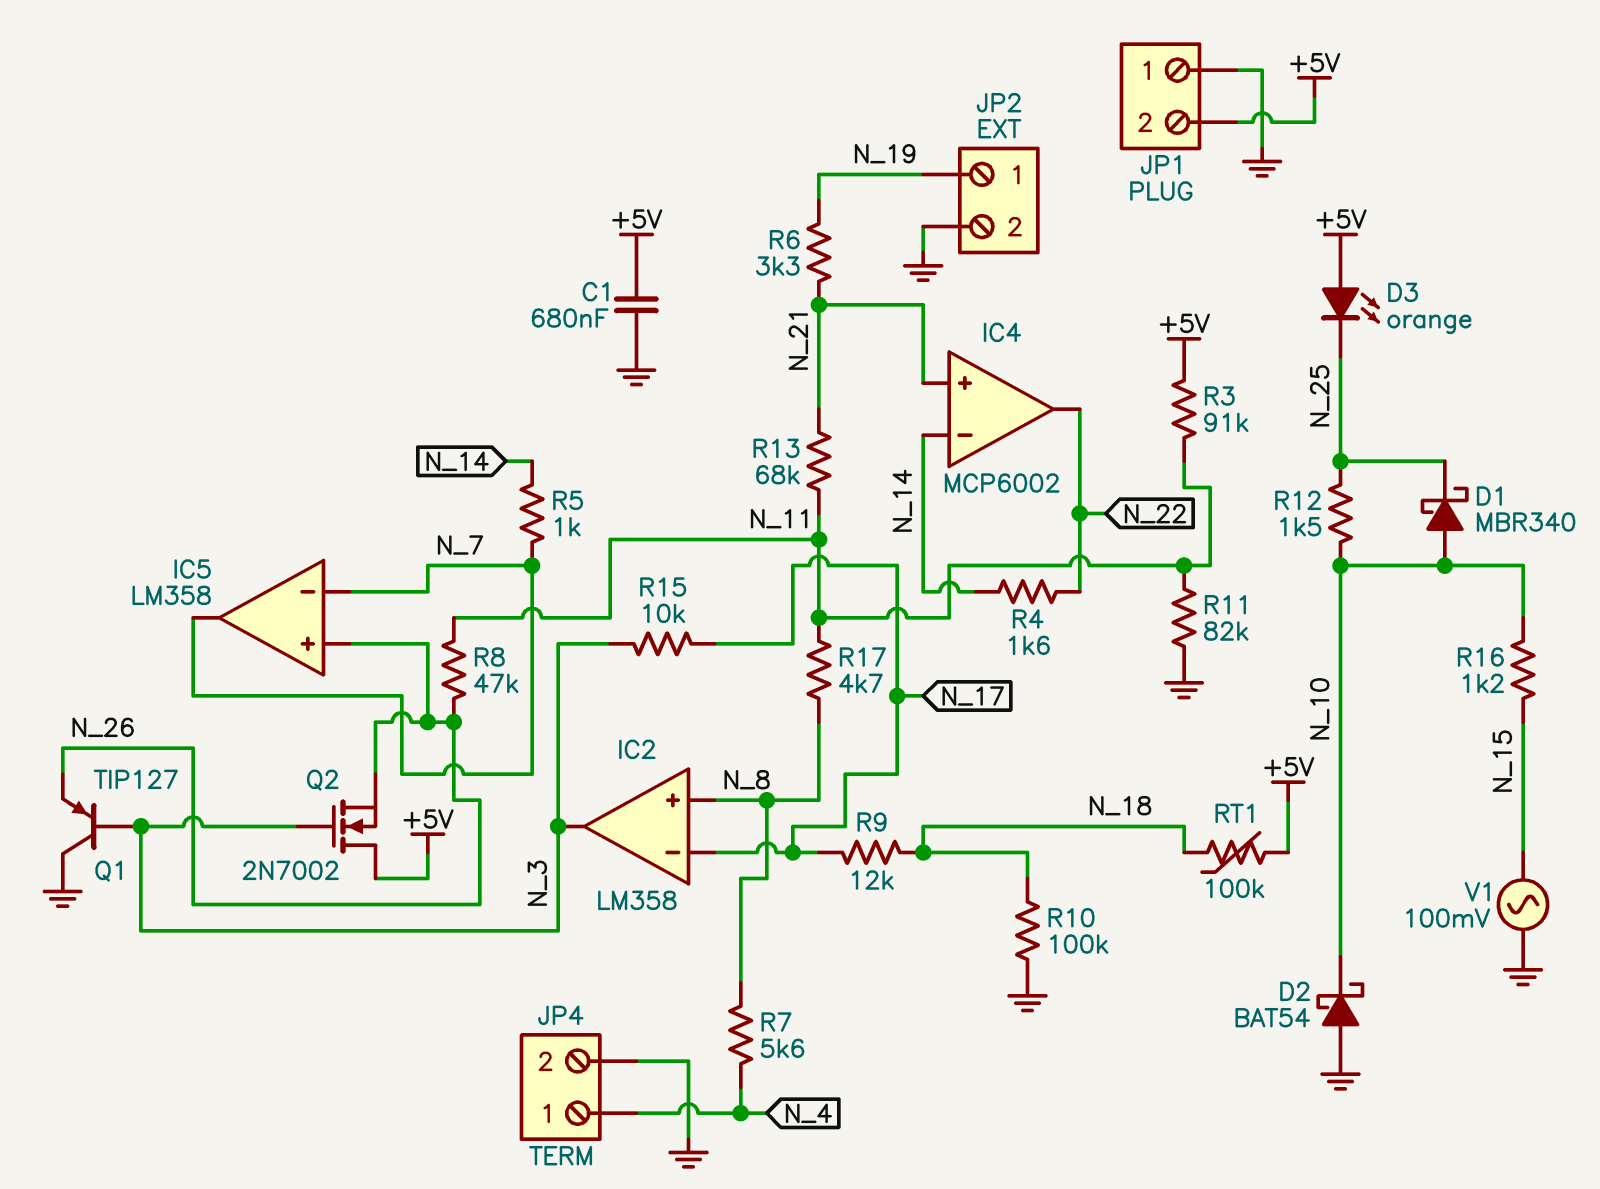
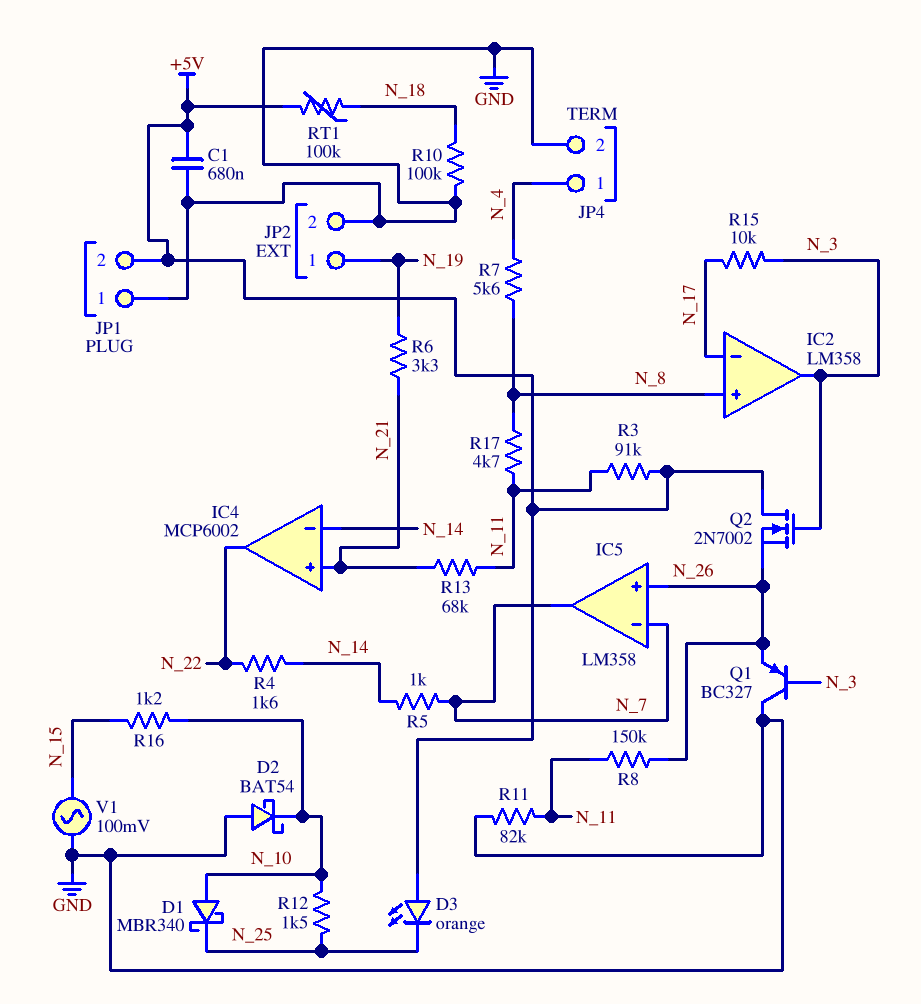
Q1: PNP TIP127 (B N_3, C GND, E N_26) -> PNP BC327 (B N_3, C GND, E N_26)
R8: 47k (N_11, N_26) -> 150k (N_11, N_26)
R9: 12k (N_17, N_18) -> none

